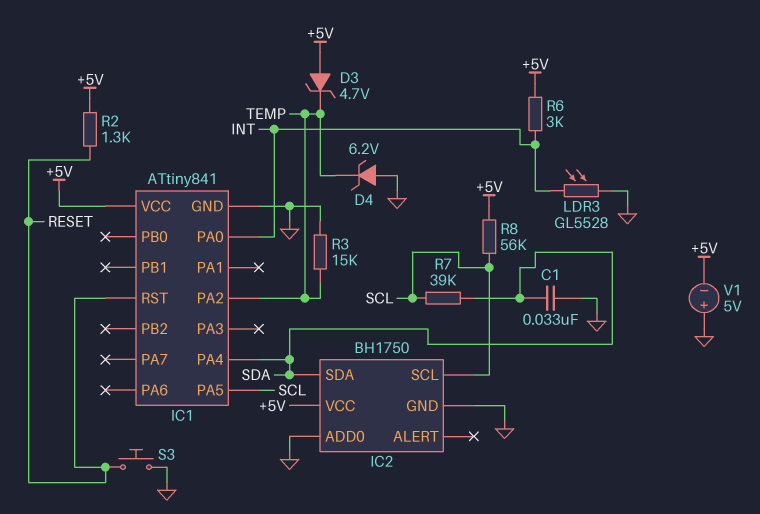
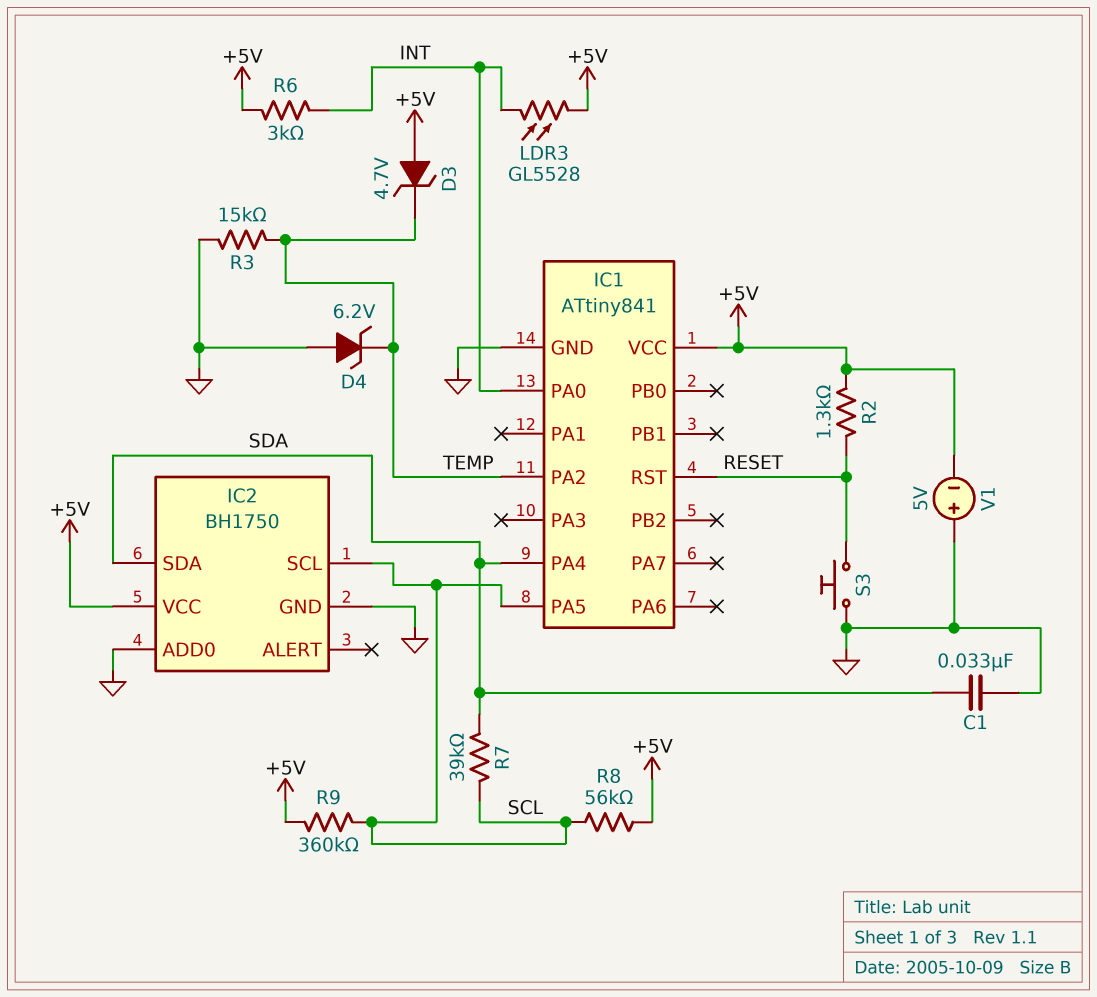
LDR3: GL5528 (GND, INT) -> GL5528 (+5V, INT)
R9: none -> 360k (+5V, SCL)

